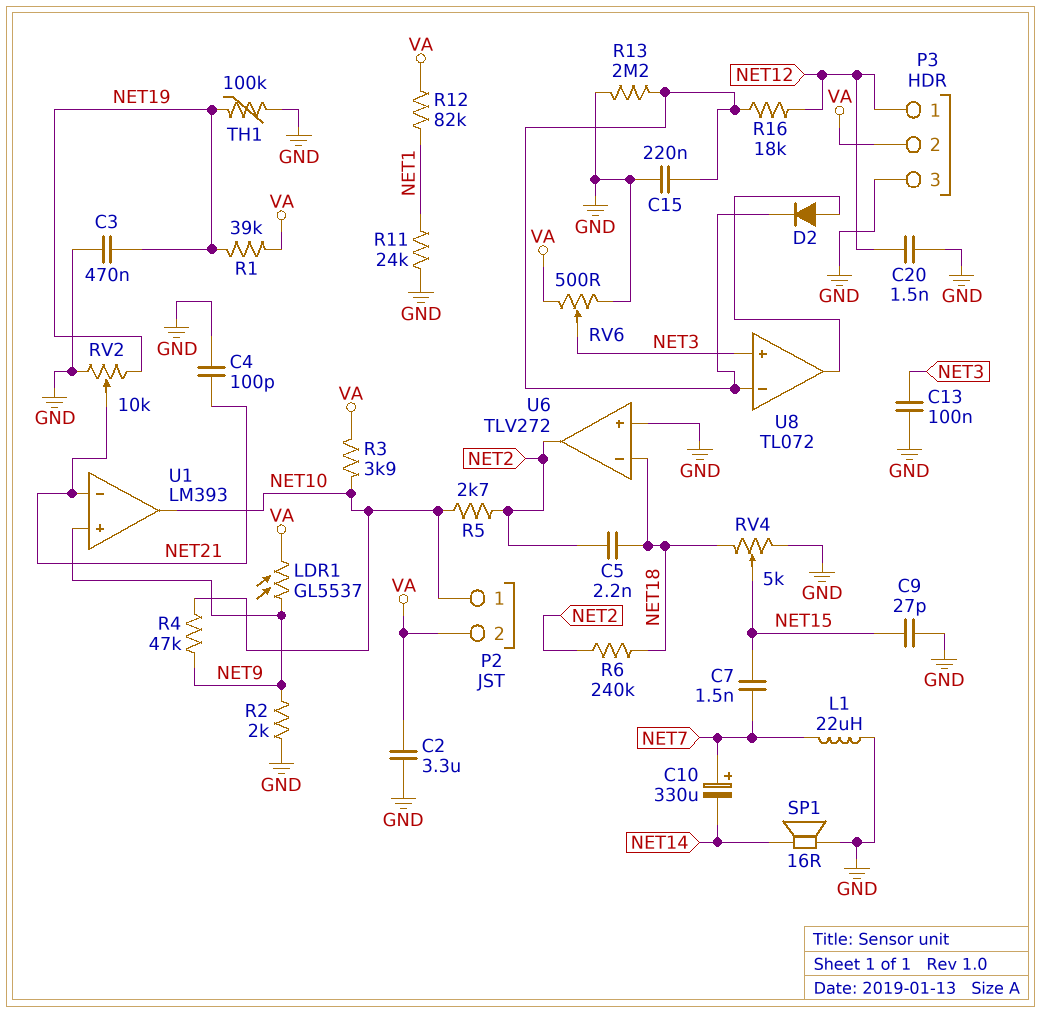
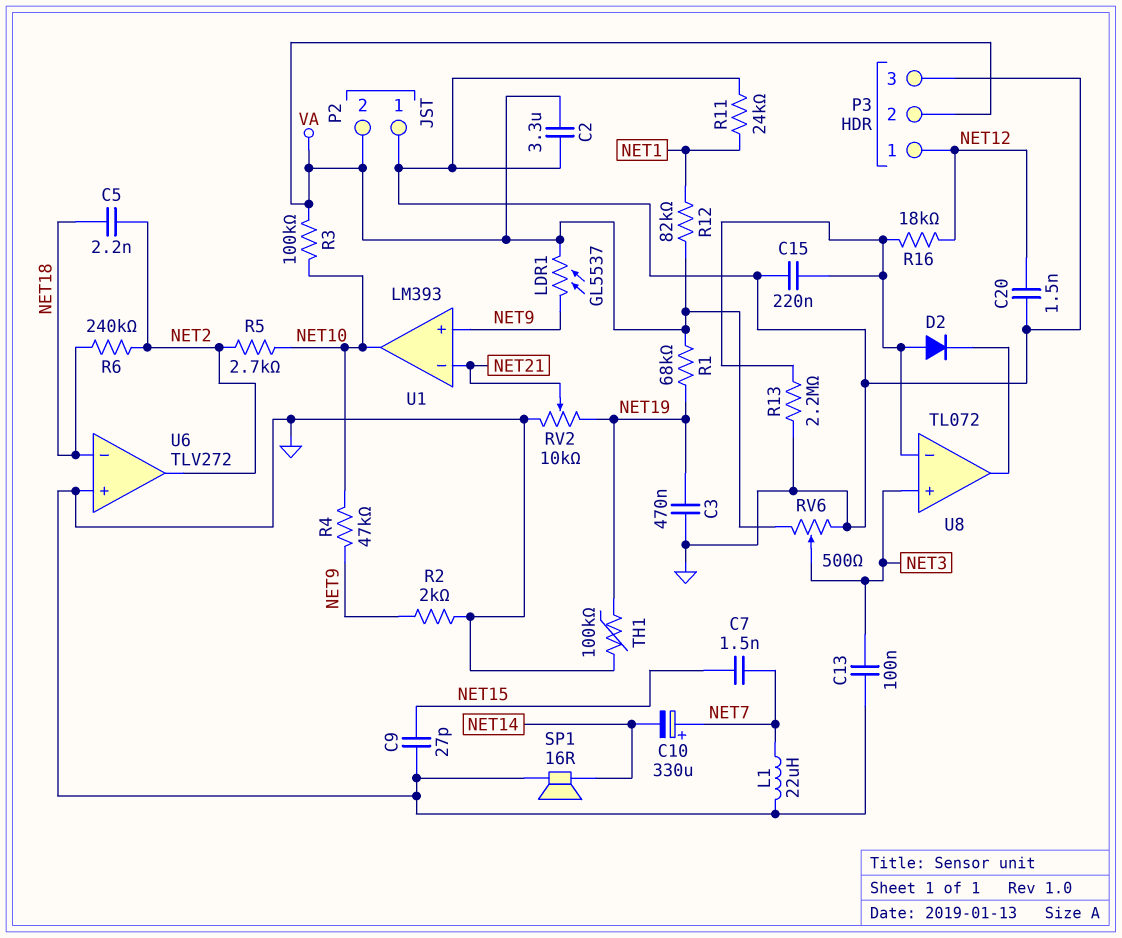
C4: 100pF (GND, NET21) -> none
D2: diode (A U8/out, K U8/in-) -> diode (A U8/in-, K U8/out)
P2 pin 1: NET10 -> GND
R1: 39k (NET19, VA) -> 68k (NET19, VA)
R3: 3.9k (NET10, VA) -> 100k (NET10, VA)
RV4: 5k (GND, NET18, wiper NET15) -> none

